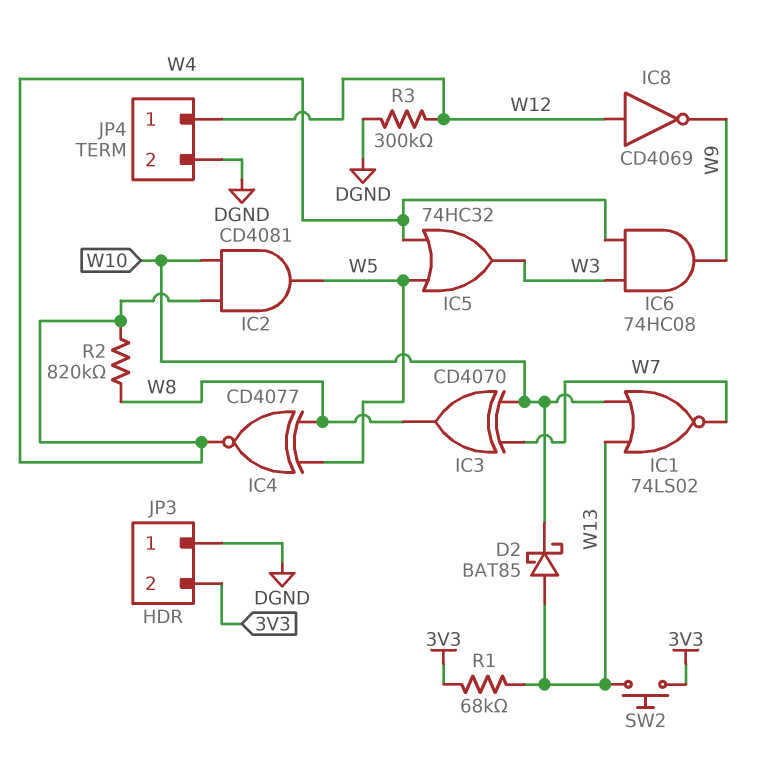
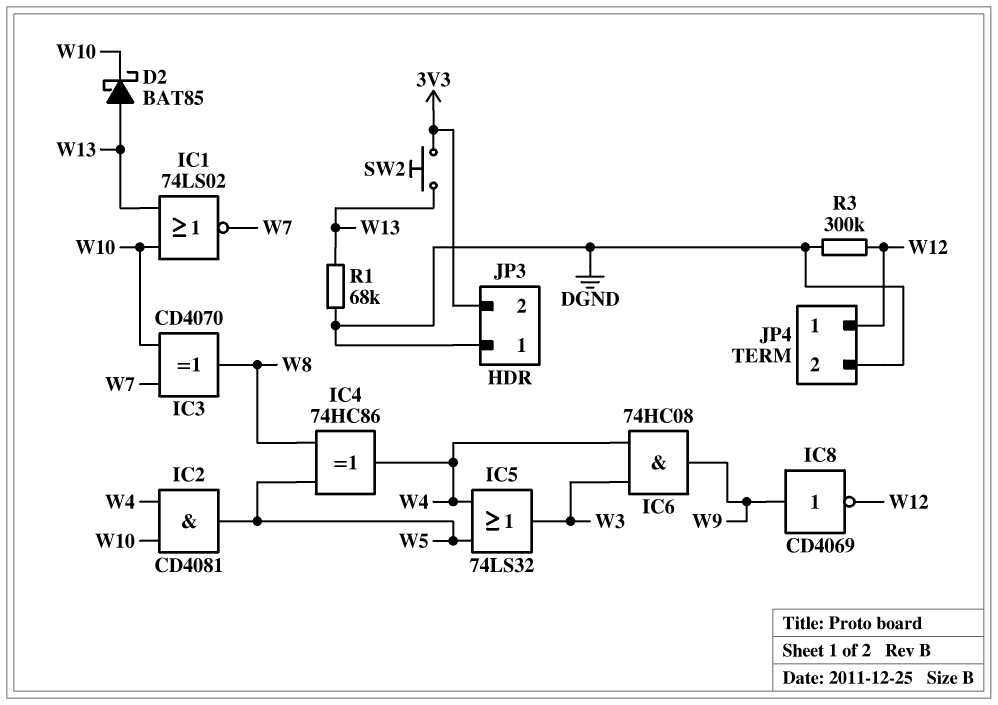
IC4: XNOR CD4077 (in W5, in W8, out W4) -> XOR 74HC86 (in W5, in W8, out W4)
IC5: OR 74HC32 (in W4, in W5, out W3) -> OR 74LS32 (in W4, in W5, out W3)
IC8: NOT CD4069 (in W12, out W9) -> NOT CD4069 (in W9, out W12)
R1: 68k (3V3, W13) -> 68k (DGND, W13)
R2: 820k (W4, W8) -> none

